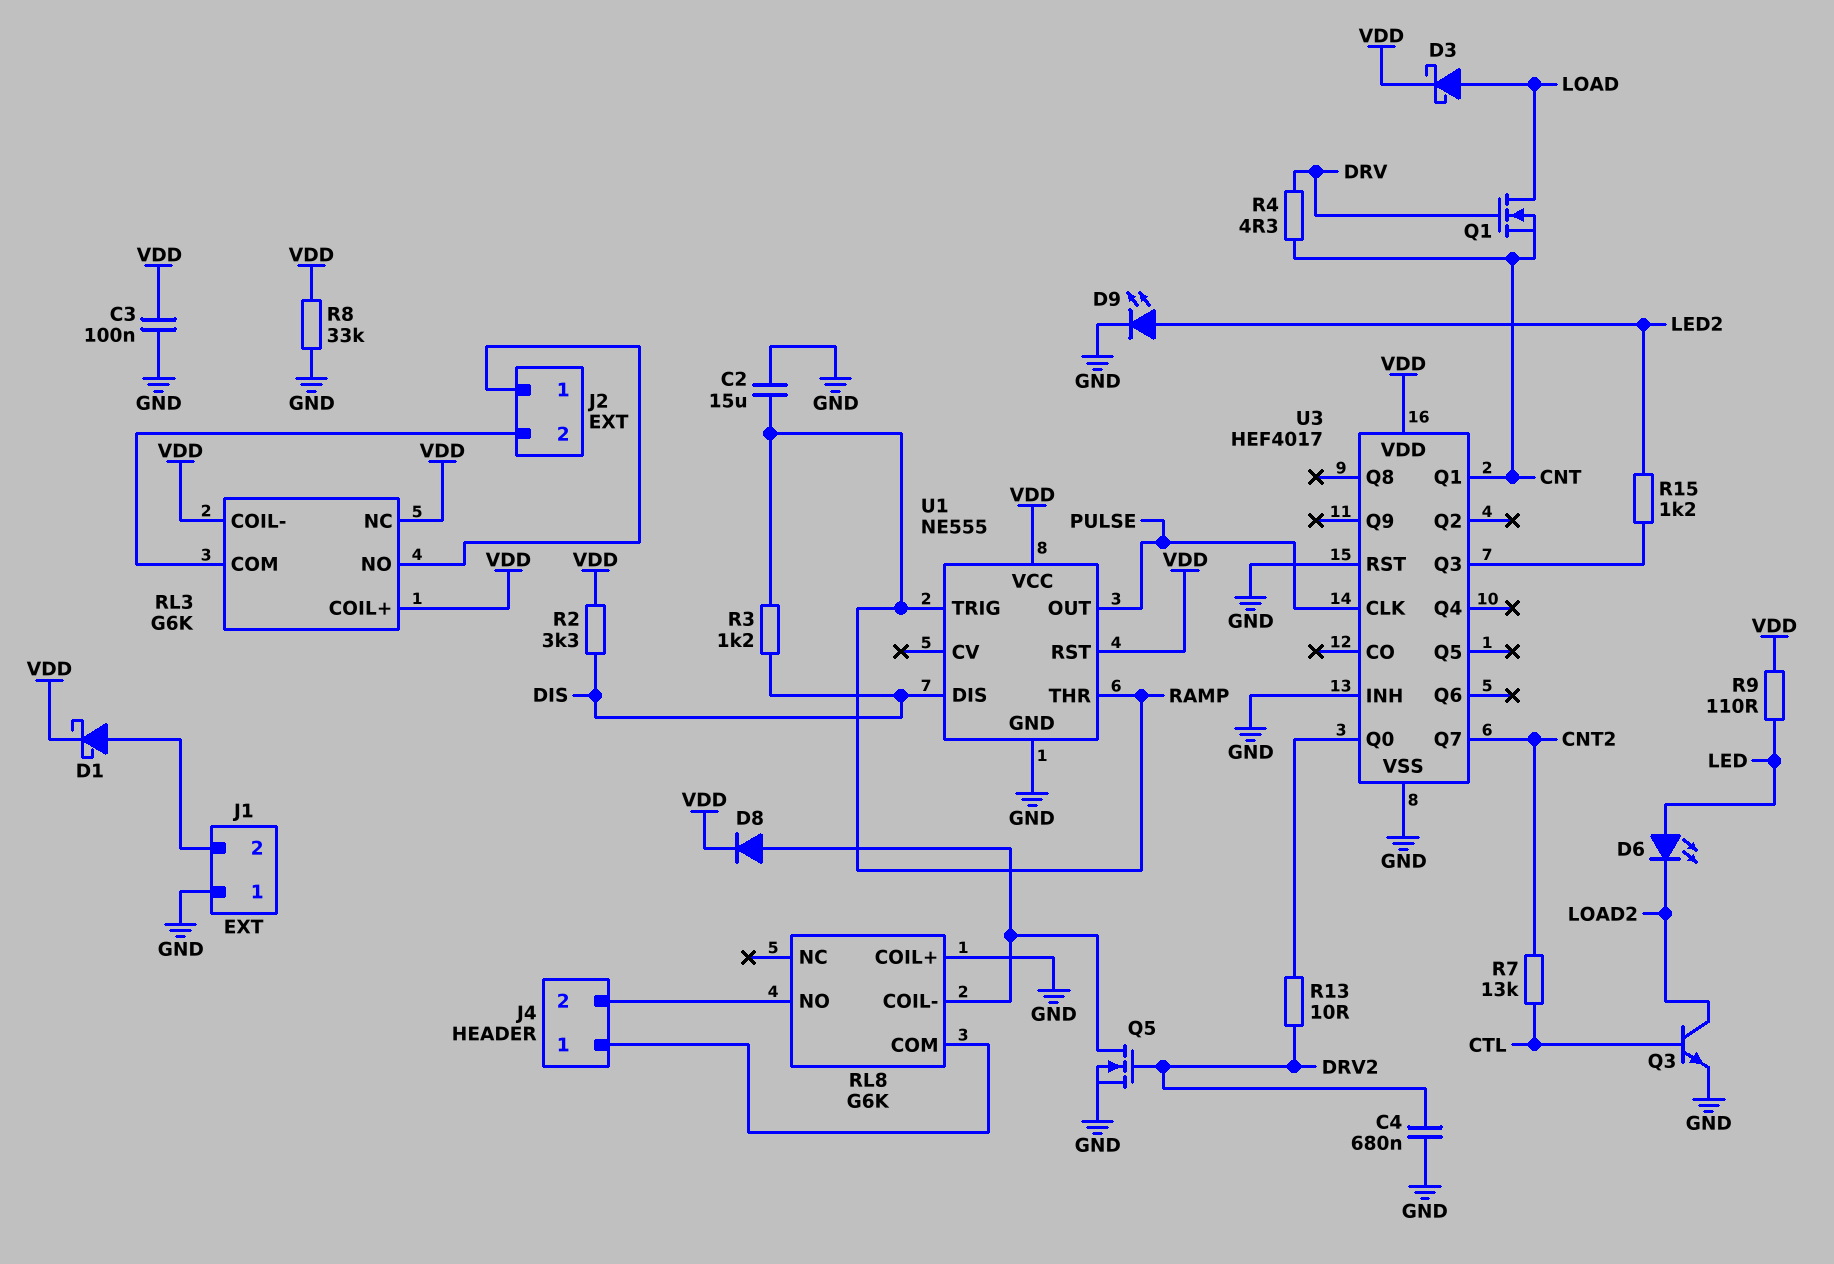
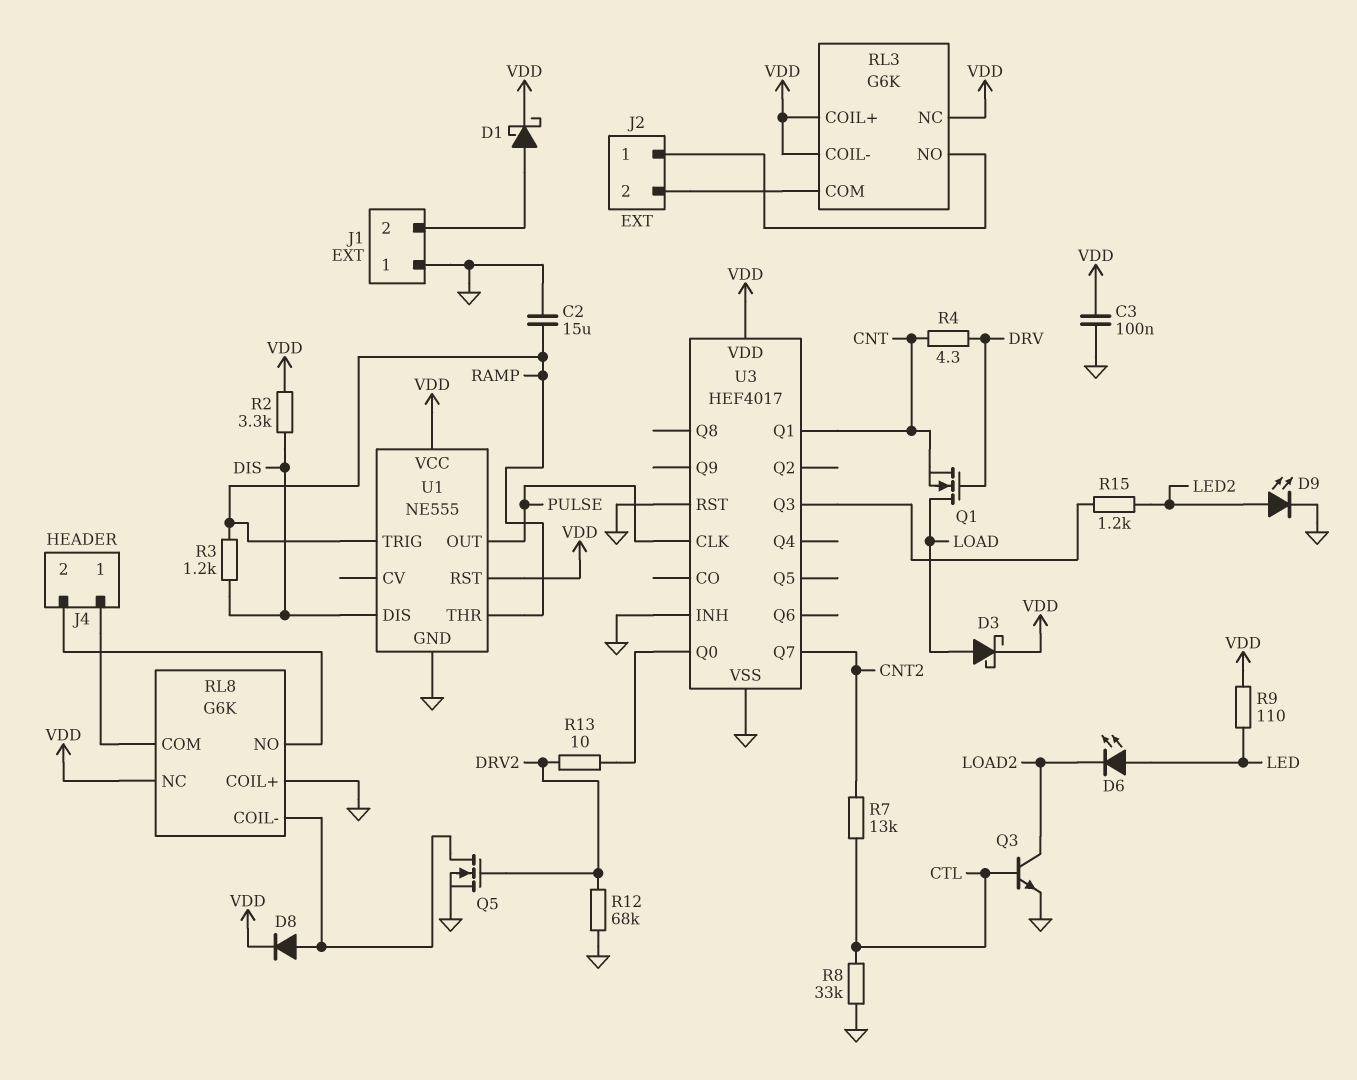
C4: 680nF (DRV2, GND) -> none
R8: 33k (GND, VDD) -> 33k (CTL, GND)
R12: none -> 68k (DRV2, GND)
RL8 pin NC: none -> VDD

